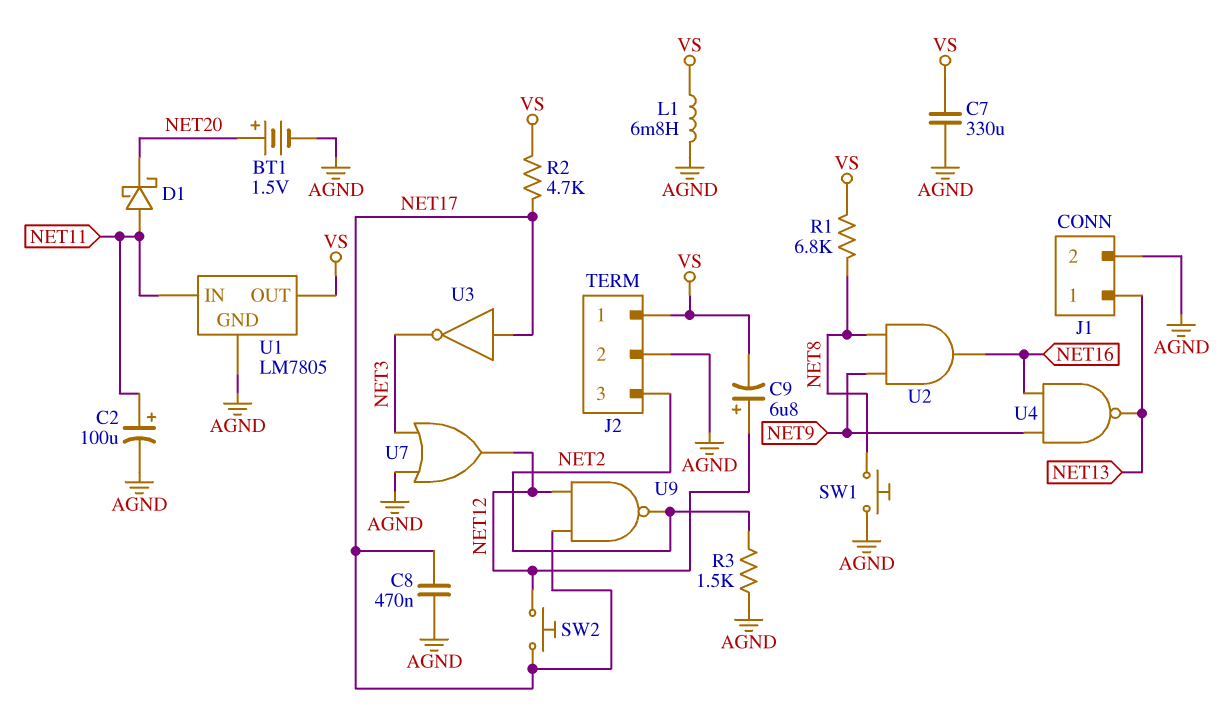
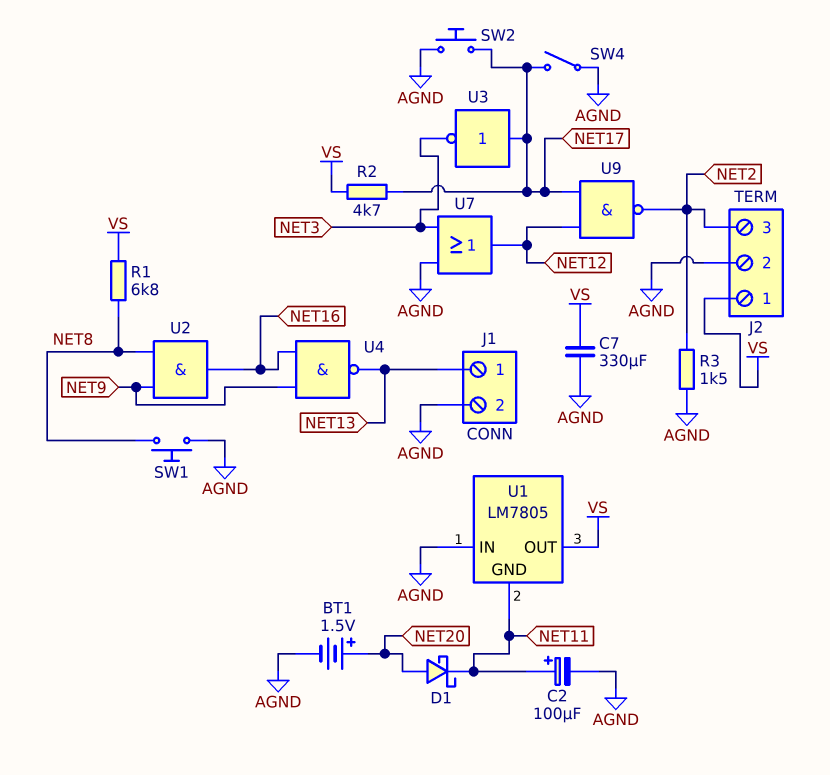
C8: 470nF (AGND, NET17) -> none
C9: 6.8uF (plus NET12, minus VS) -> none
D1: schottky (A NET11, K NET20) -> schottky (A NET20, K NET11)
L1: 6.8mH (AGND, VS) -> none
SW2: button (NET12, NET17) -> button (AGND, NET17)
SW4: none -> switch (AGND, NET17)
U1 pin GND: AGND -> NET11
U1 pin IN: NET11 -> AGND

